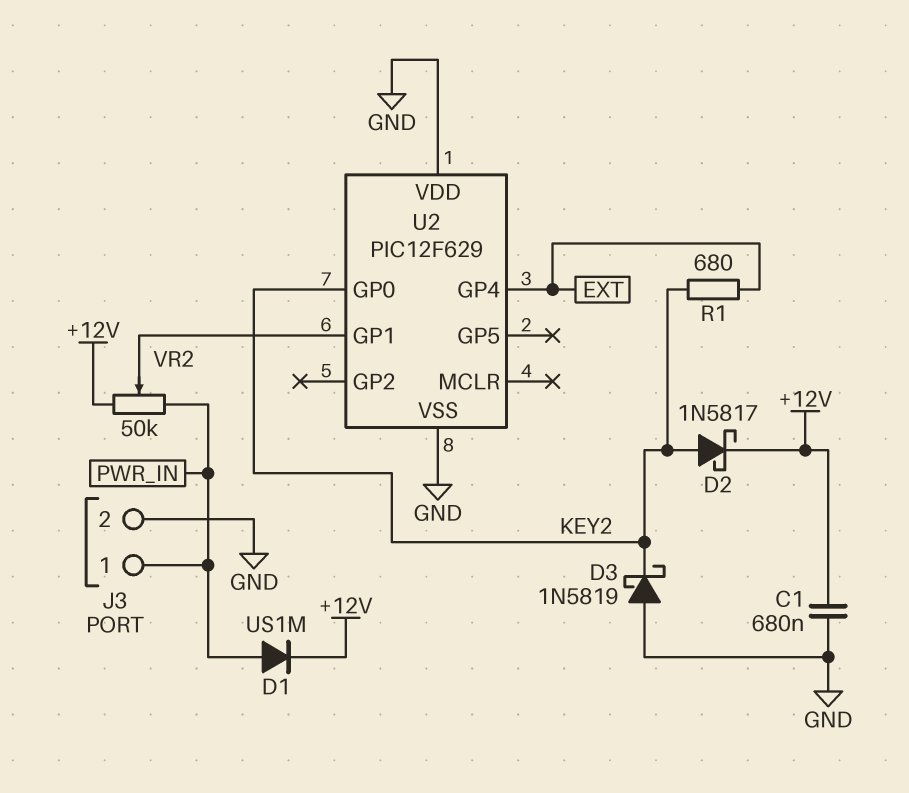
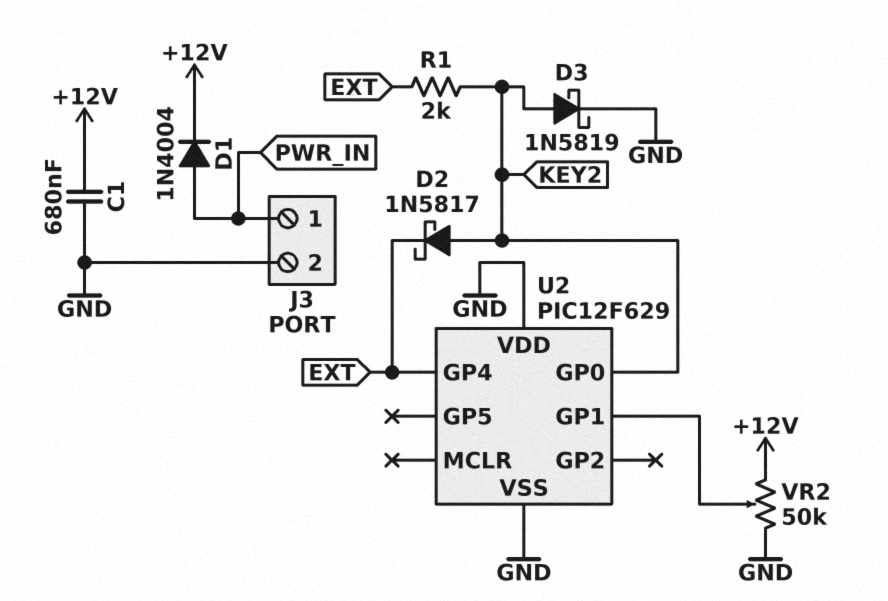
D1: diode US1M (A PWR_IN, K +12V) -> diode 1N4004 (A PWR_IN, K +12V)
D2: schottky 1N5817 (A KEY2, K +12V) -> schottky 1N5817 (A KEY2, K EXT)
D3: schottky 1N5819 (A GND, K KEY2) -> schottky 1N5819 (A KEY2, K GND)
R1: 680 (EXT, KEY2) -> 2k (EXT, KEY2)
VR2: 50k (+12V, PWR_IN, wiper U2/GP1) -> 50k (+12V, GND, wiper U2/GP1)

